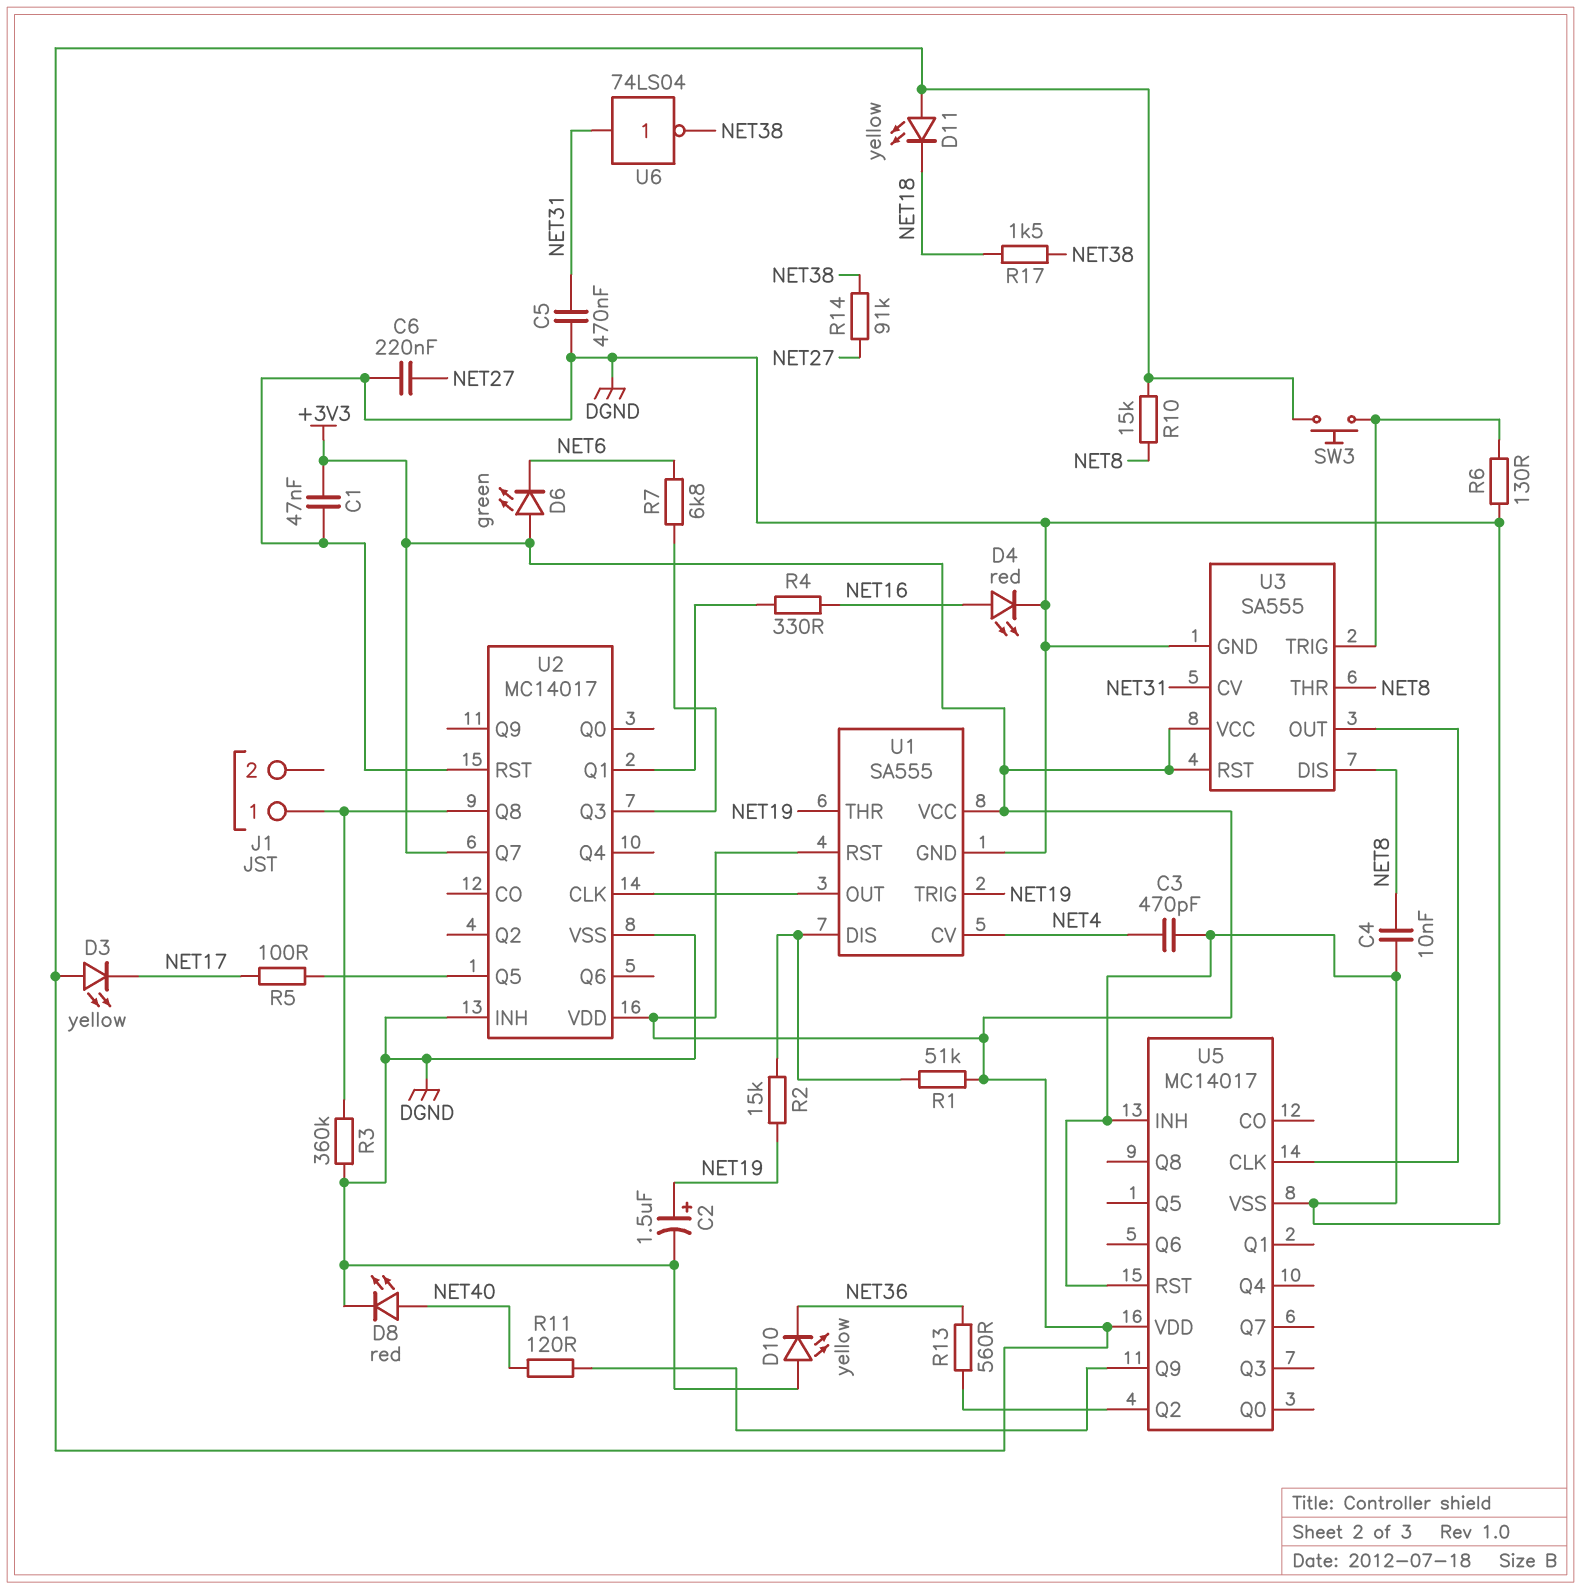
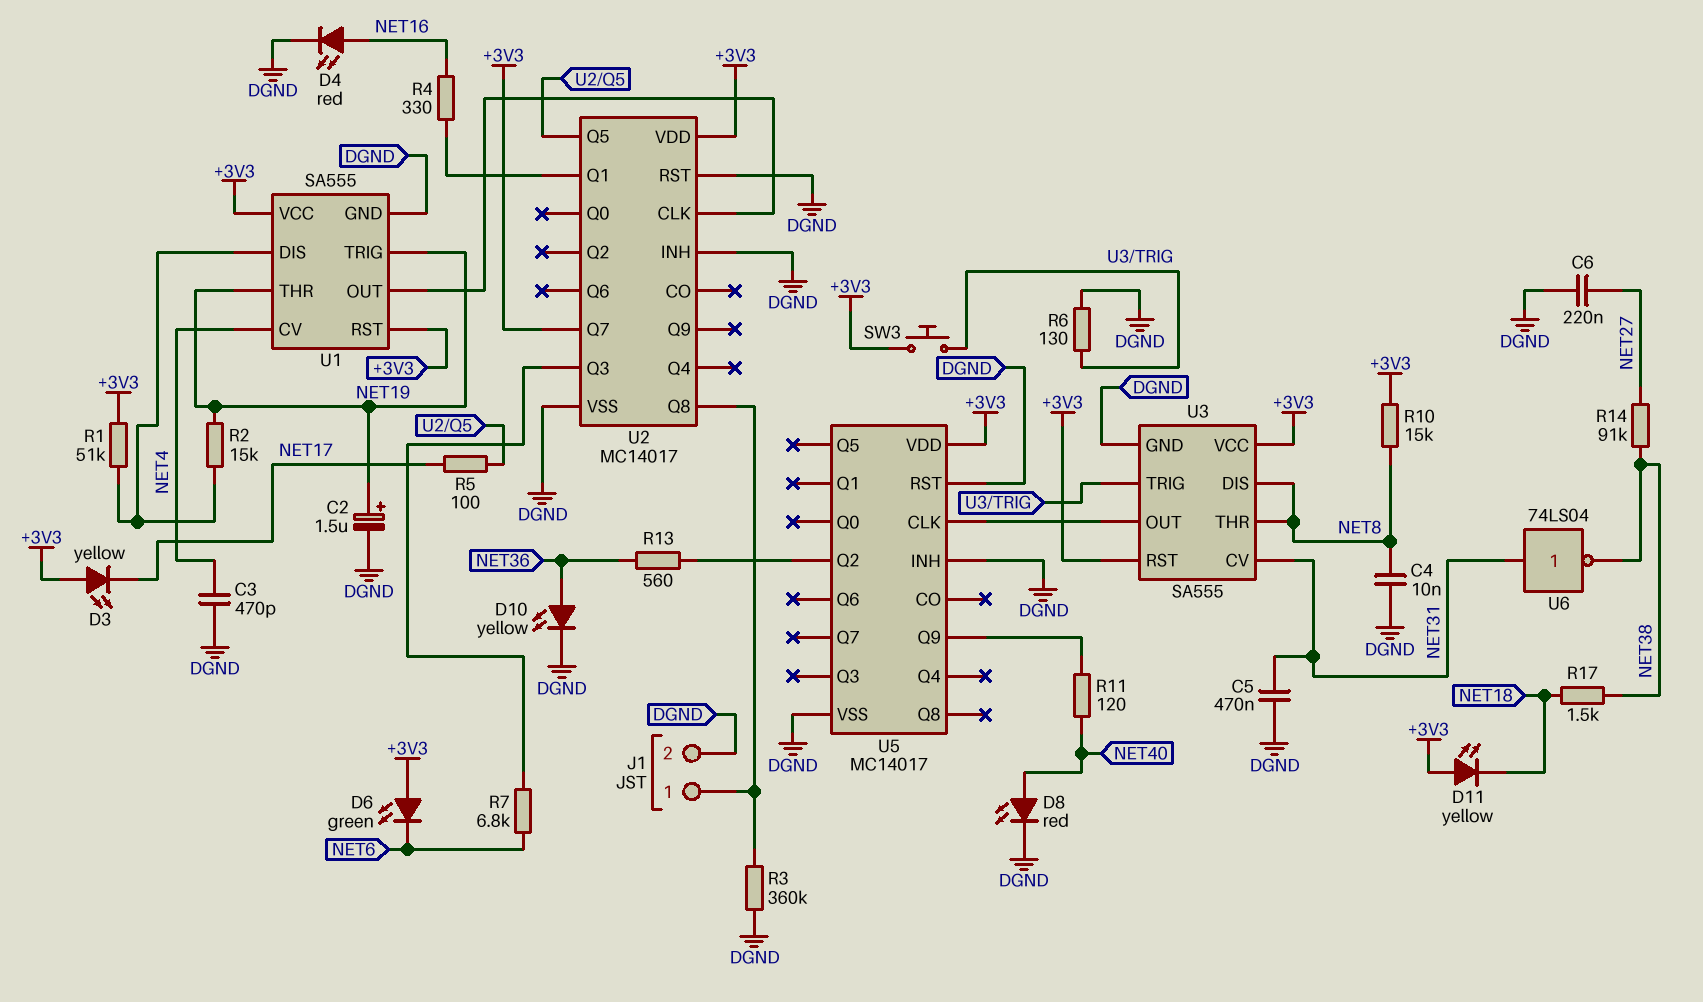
C1: 47nF (+3V3, DGND) -> none
D10: LED yellow (A DGND, K NET36) -> LED yellow (A NET36, K DGND)
J1 pin 2: none -> DGND

